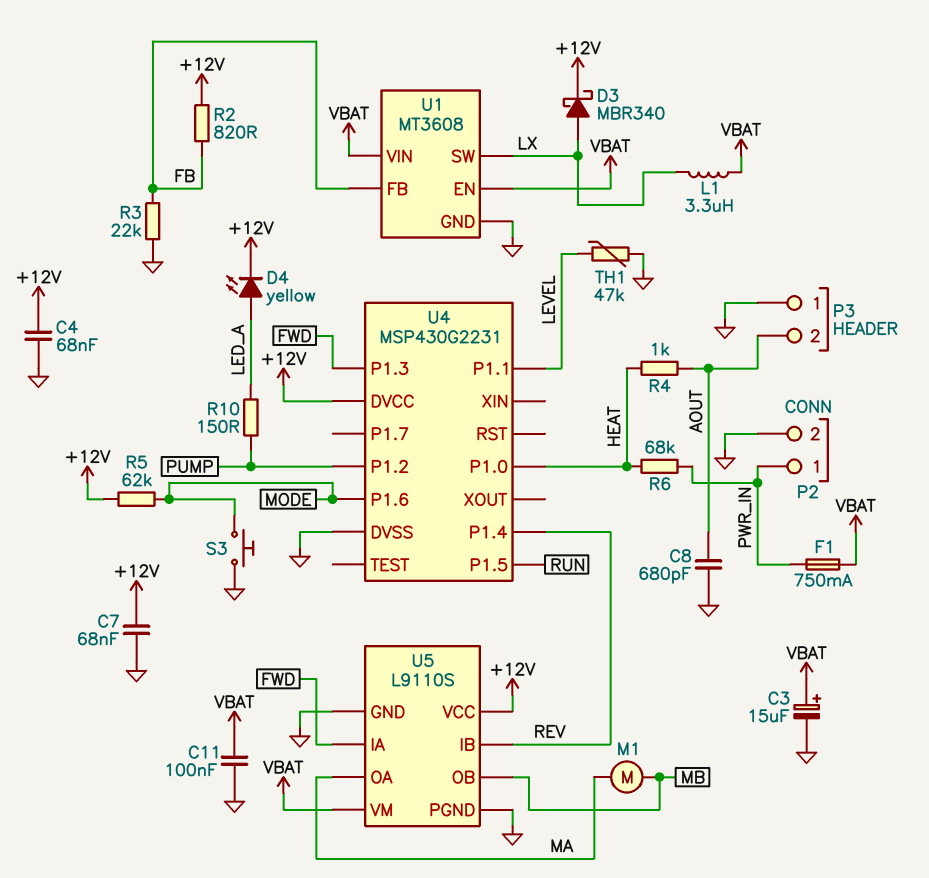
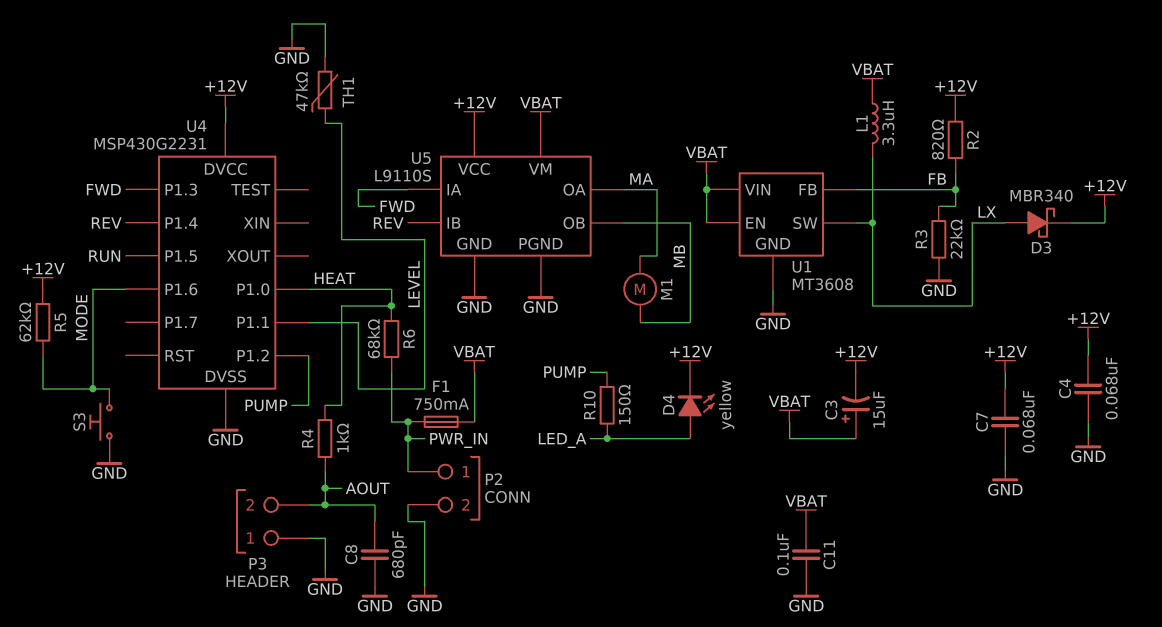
C3: 15uF (plus VBAT, minus GND) -> 15uF (plus VBAT, minus +12V)

